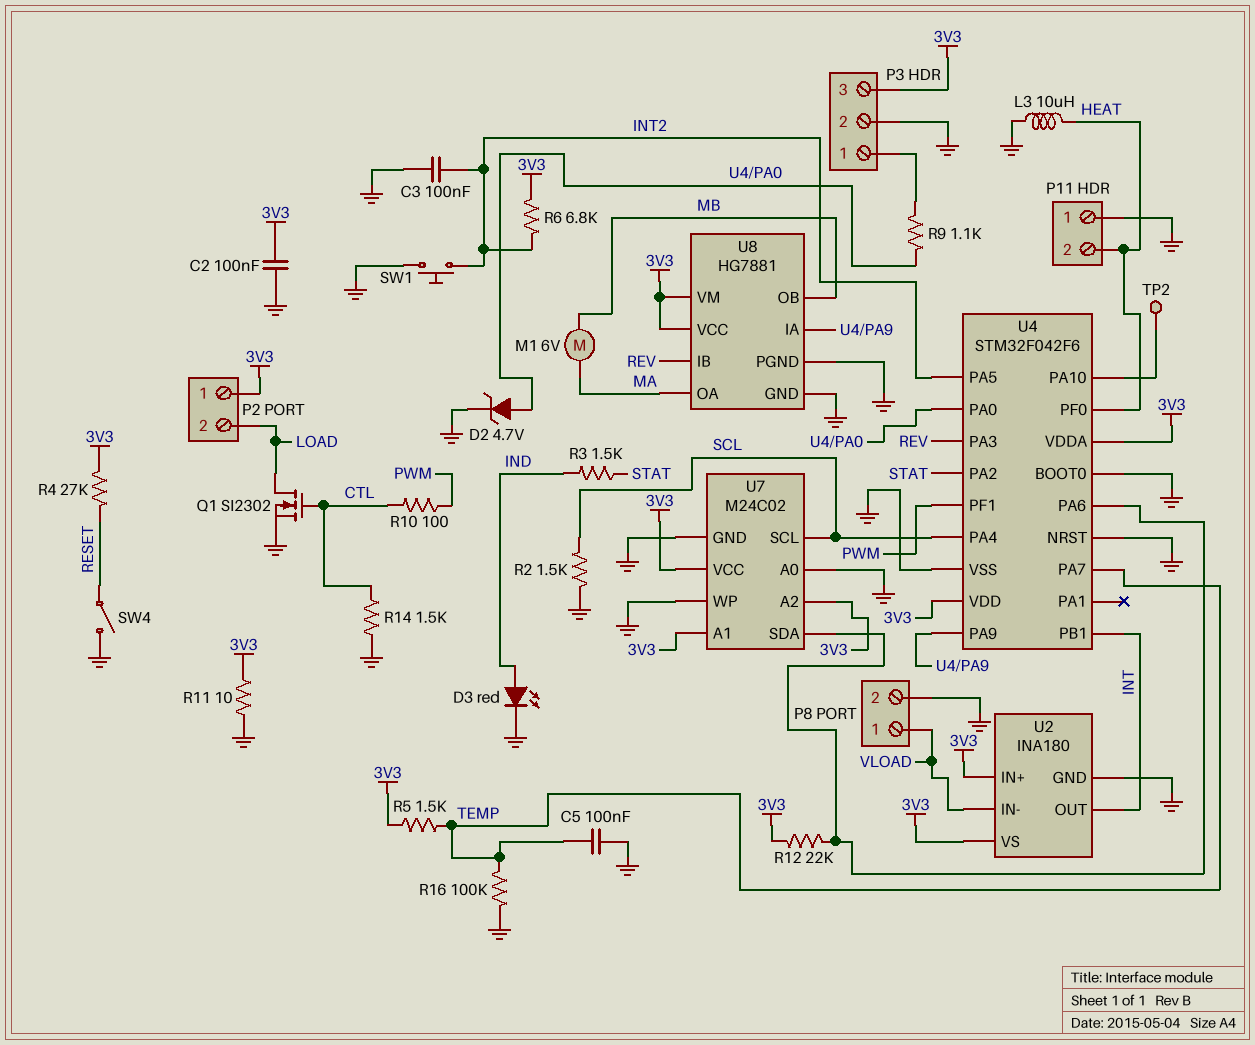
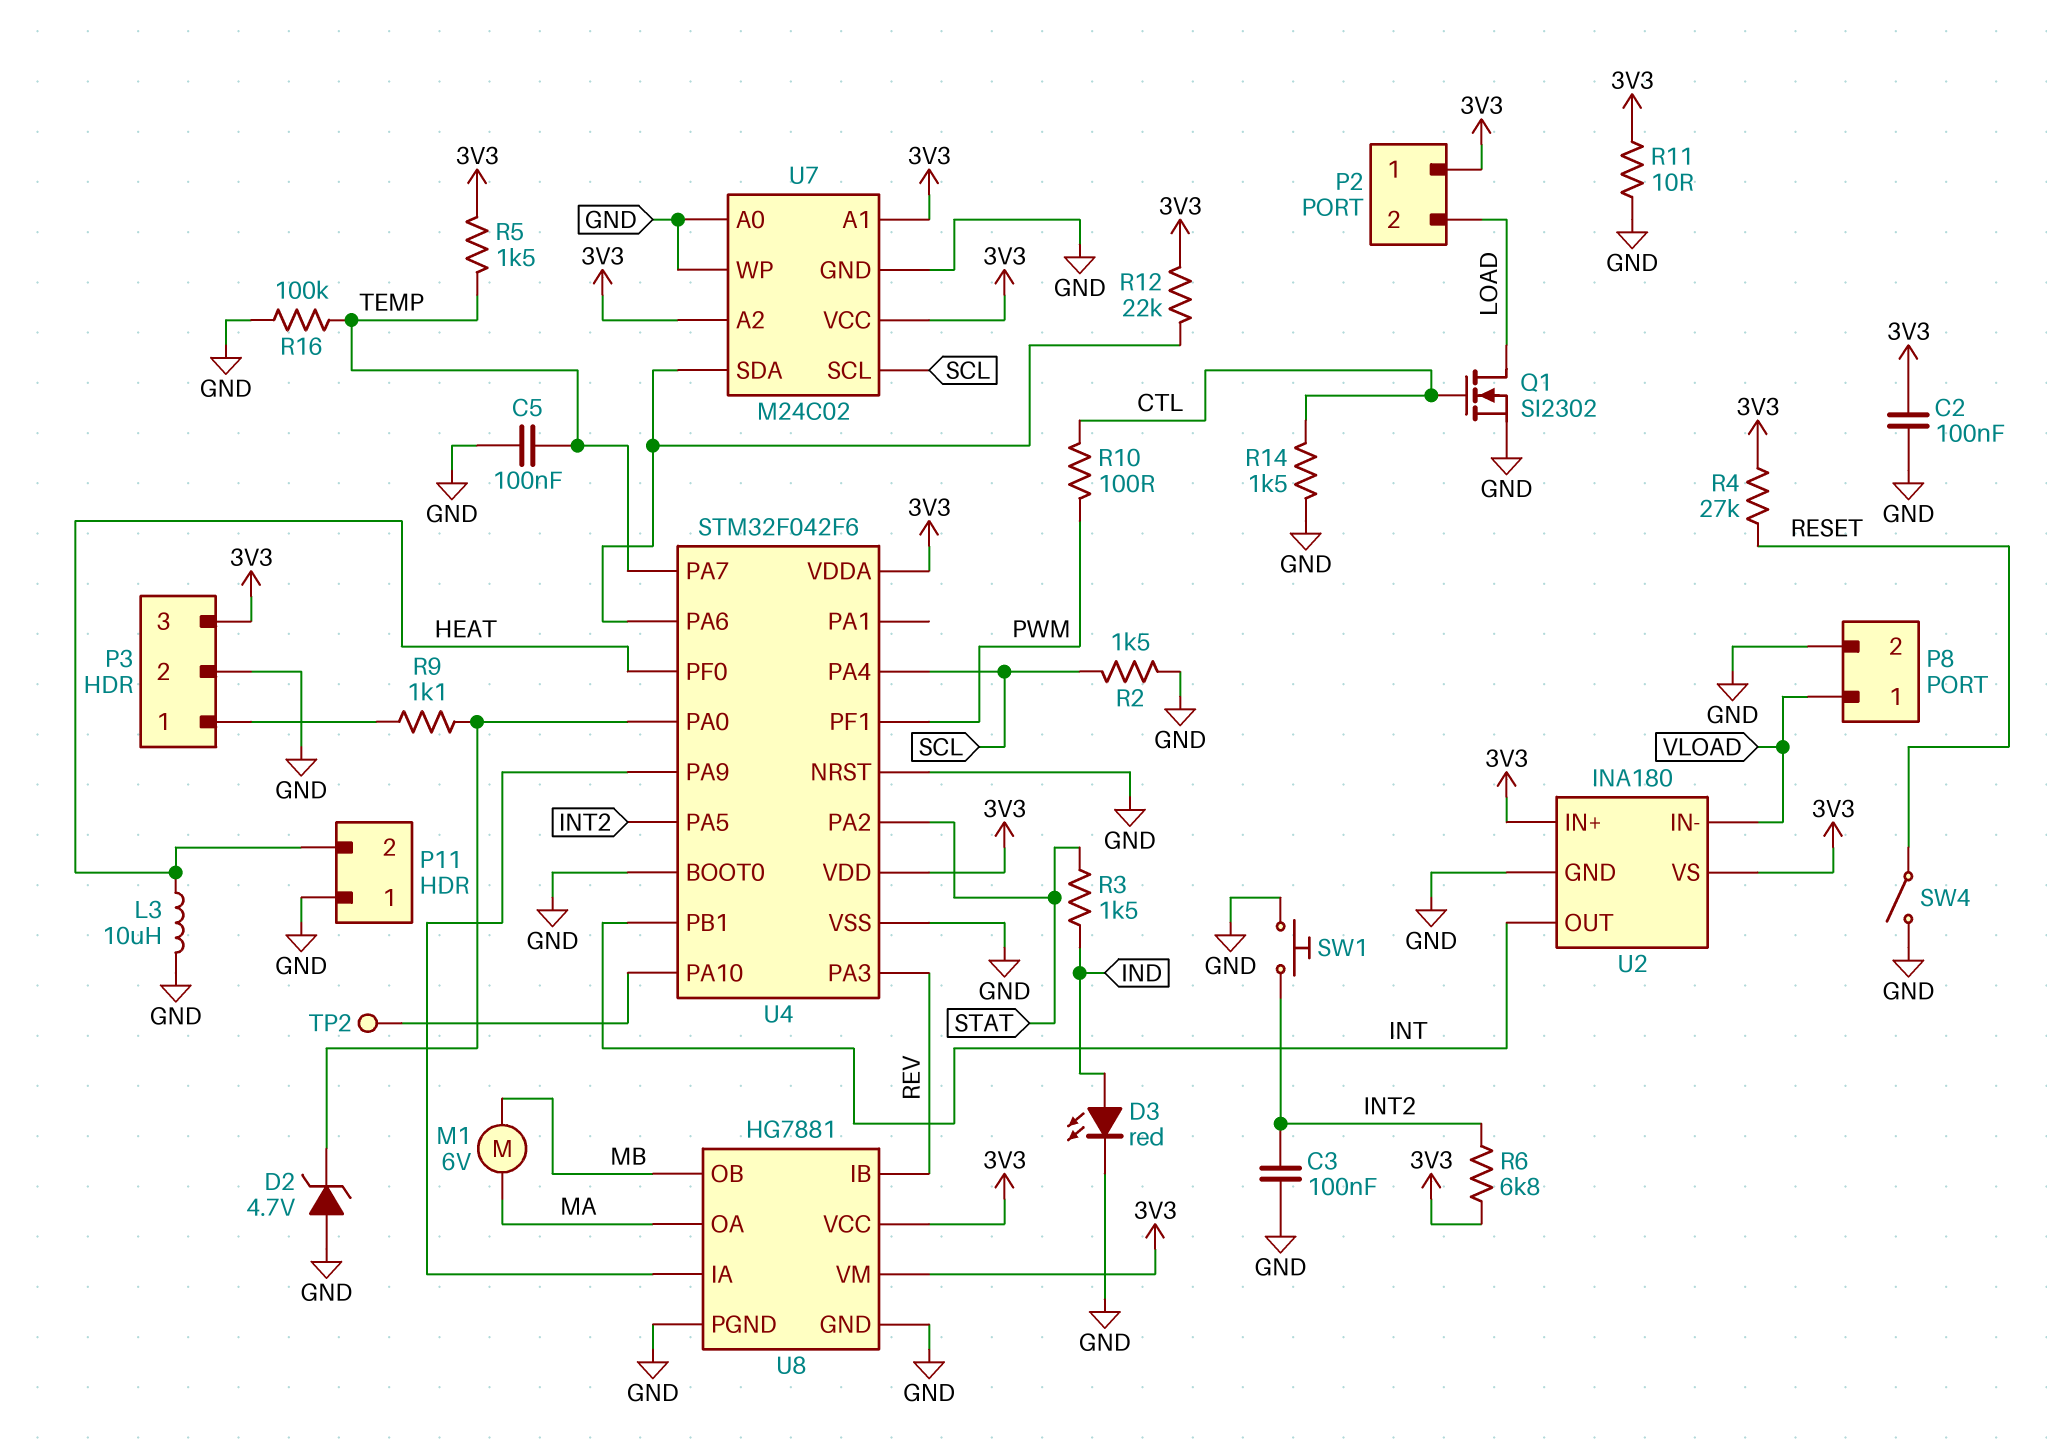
D2: zener 4.7V (A U4/PA0, K GND) -> zener 4.7V (A GND, K U4/PA0)

